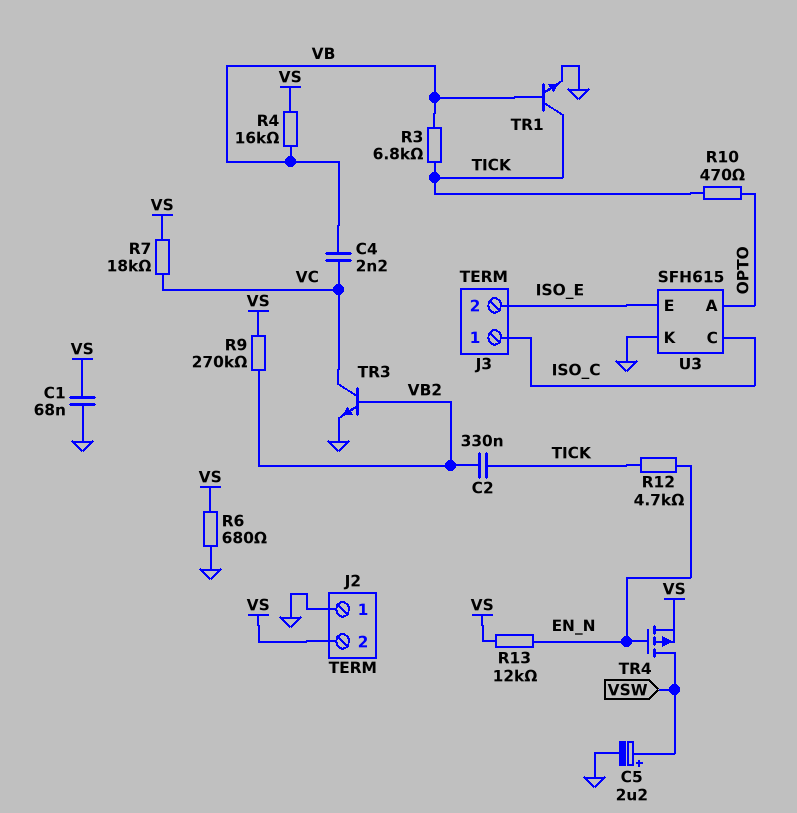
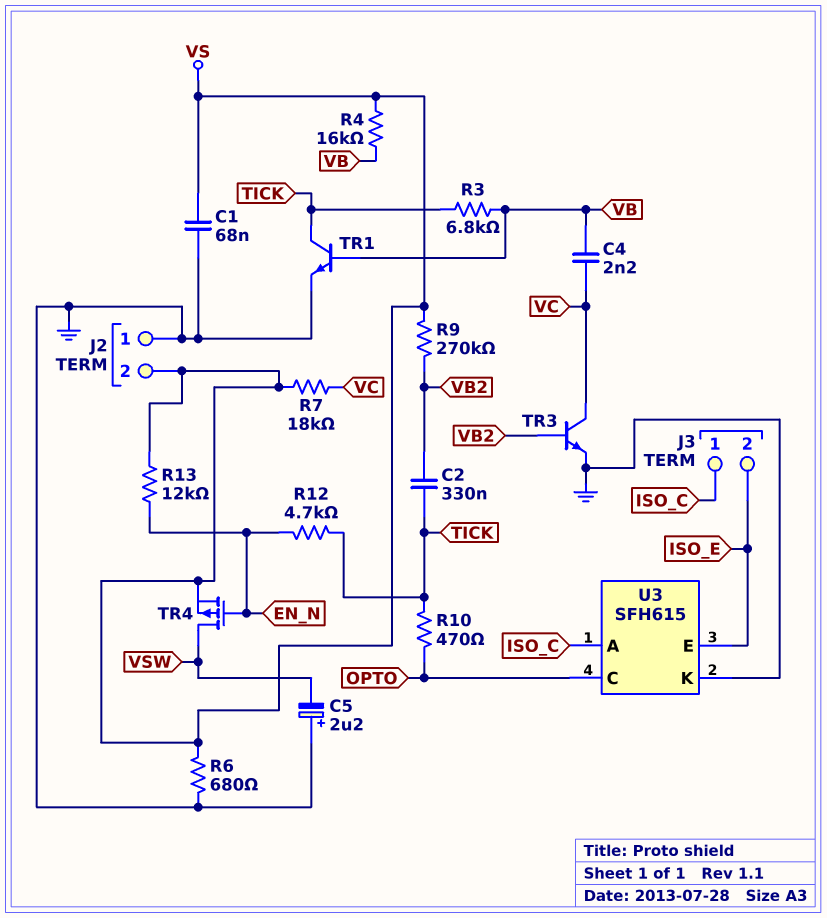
C5: 2.2uF (plus VSW, minus GND) -> 2.2uF (plus GND, minus VSW)
U3 pin A: OPTO -> ISO_C
U3 pin C: ISO_C -> OPTO

